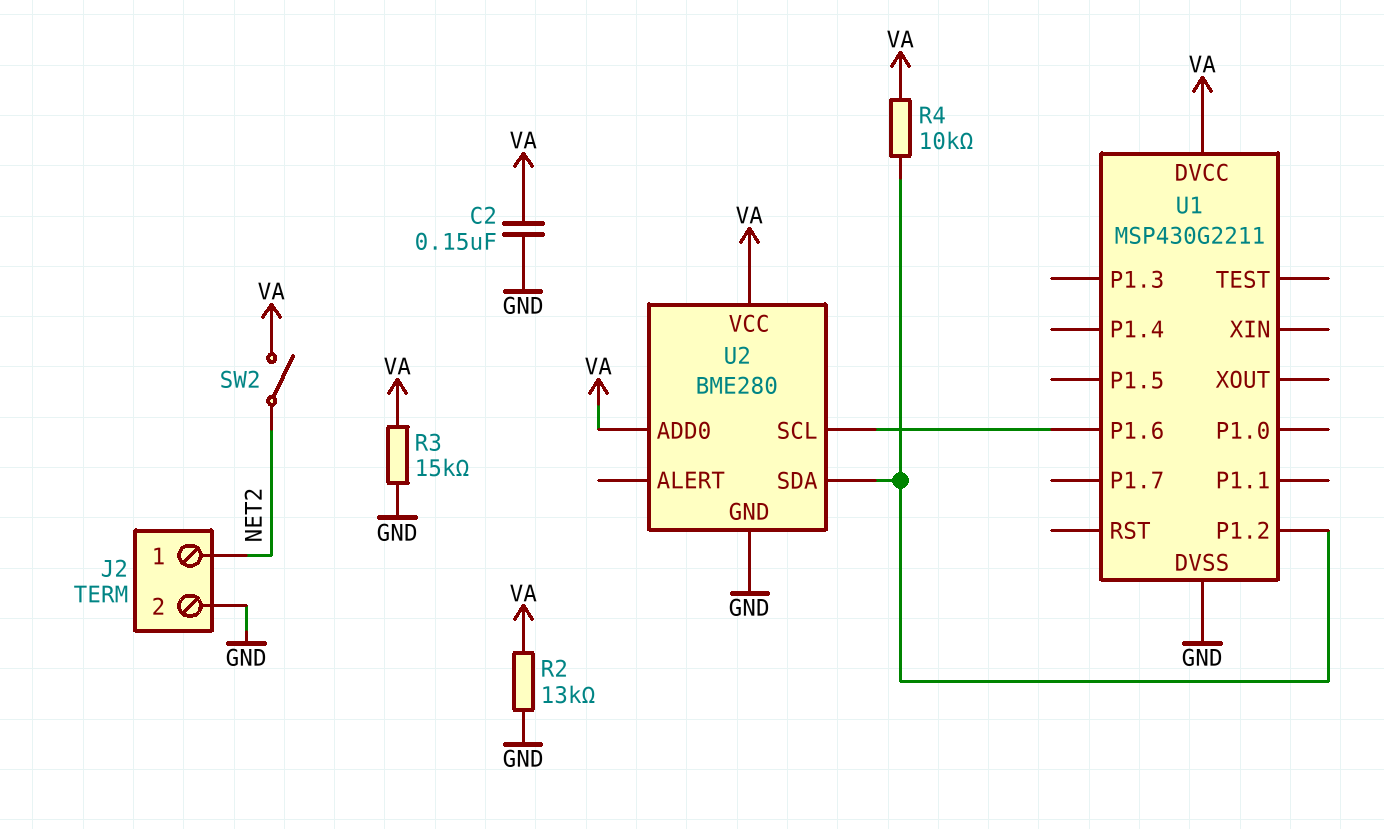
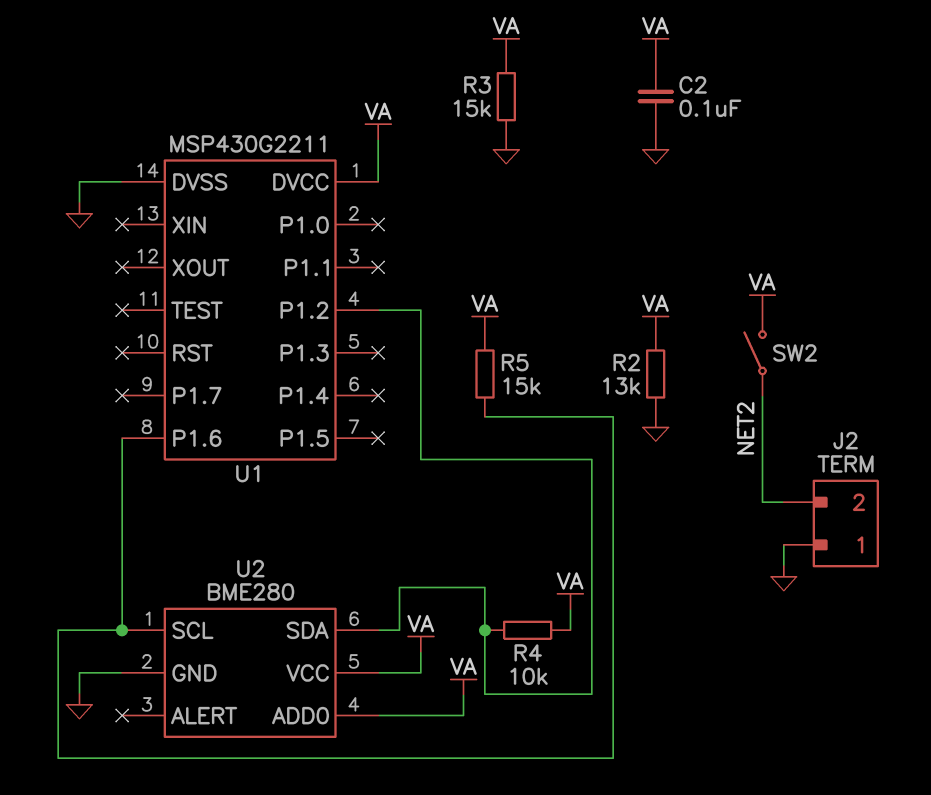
C2: 150nF (GND, VA) -> 100nF (GND, VA)
J2 pin 1: NET2 -> GND
J2 pin 2: GND -> NET2
R5: none -> 15k (U1/P1.6, VA)

